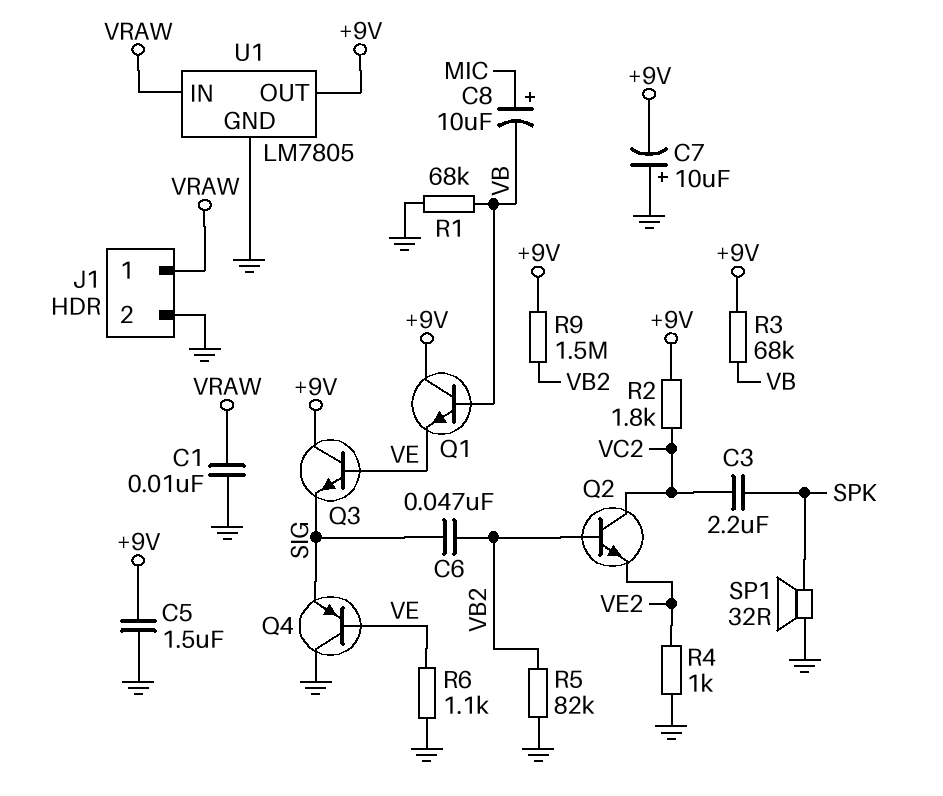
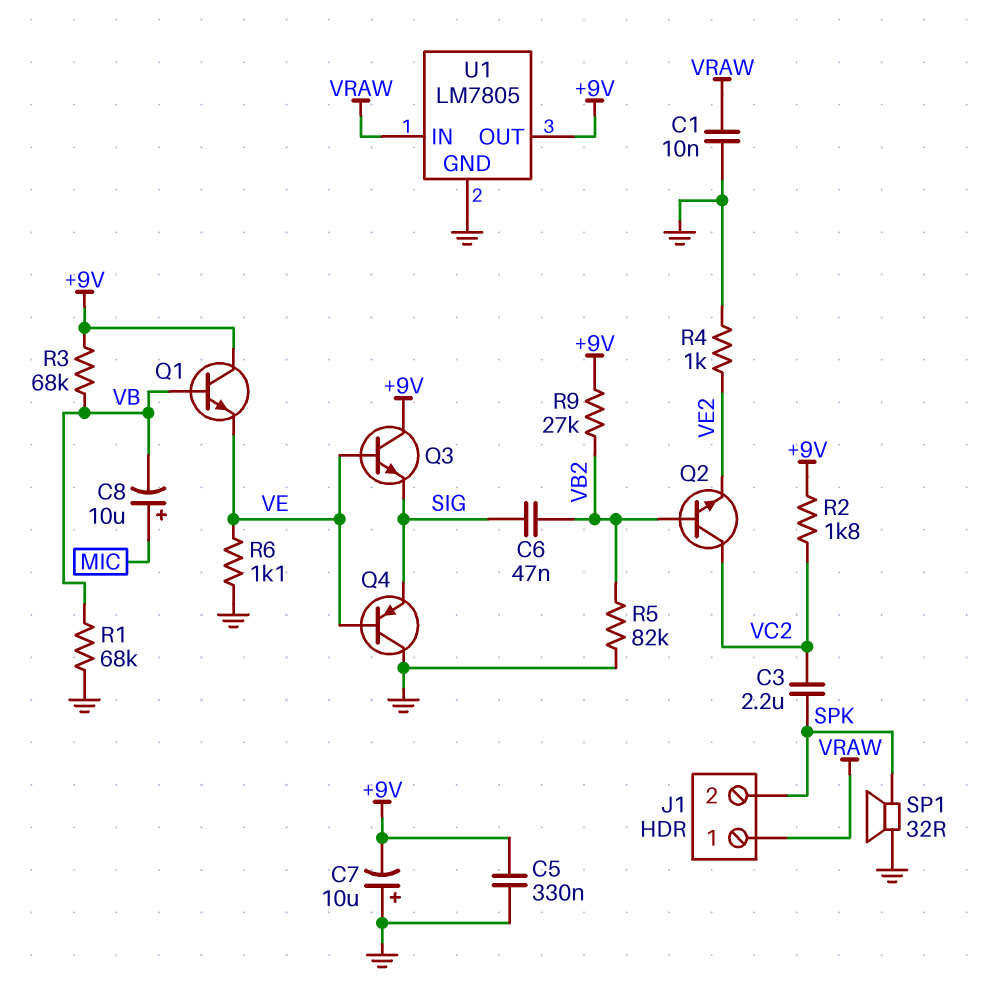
C5: 1.5uF (+9V, GND) -> 330nF (+9V, GND)
J1 pin 2: GND -> SPK
R9: 1.5M (+9V, VB2) -> 27k (+9V, VB2)

